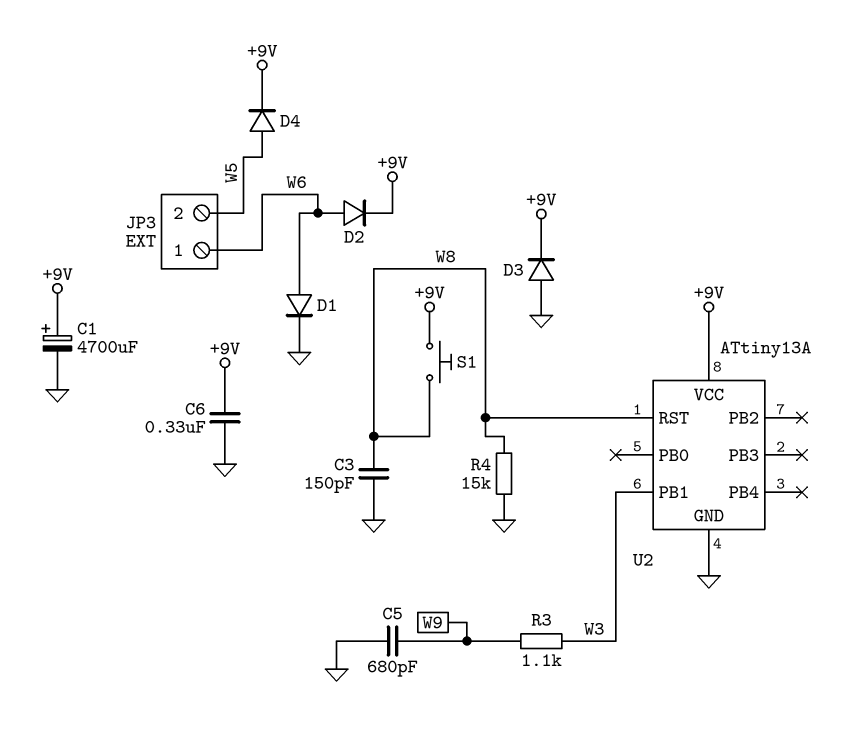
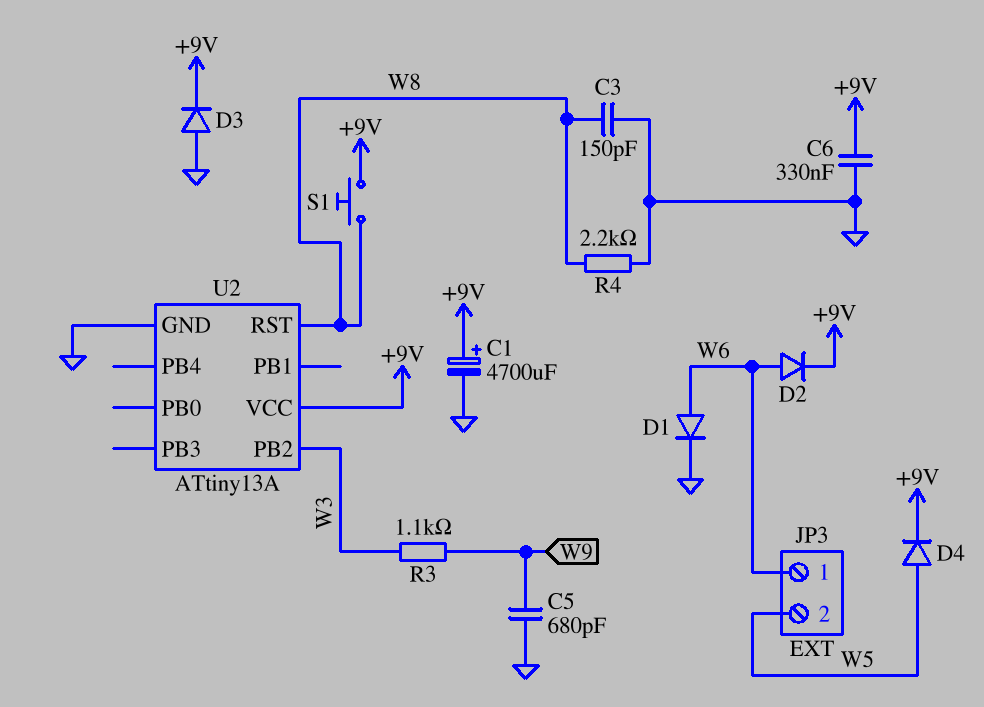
R4: 15k (GND, W8) -> 2.2k (GND, W8)
U2 pin PB1: W3 -> none
U2 pin PB2: none -> W3

